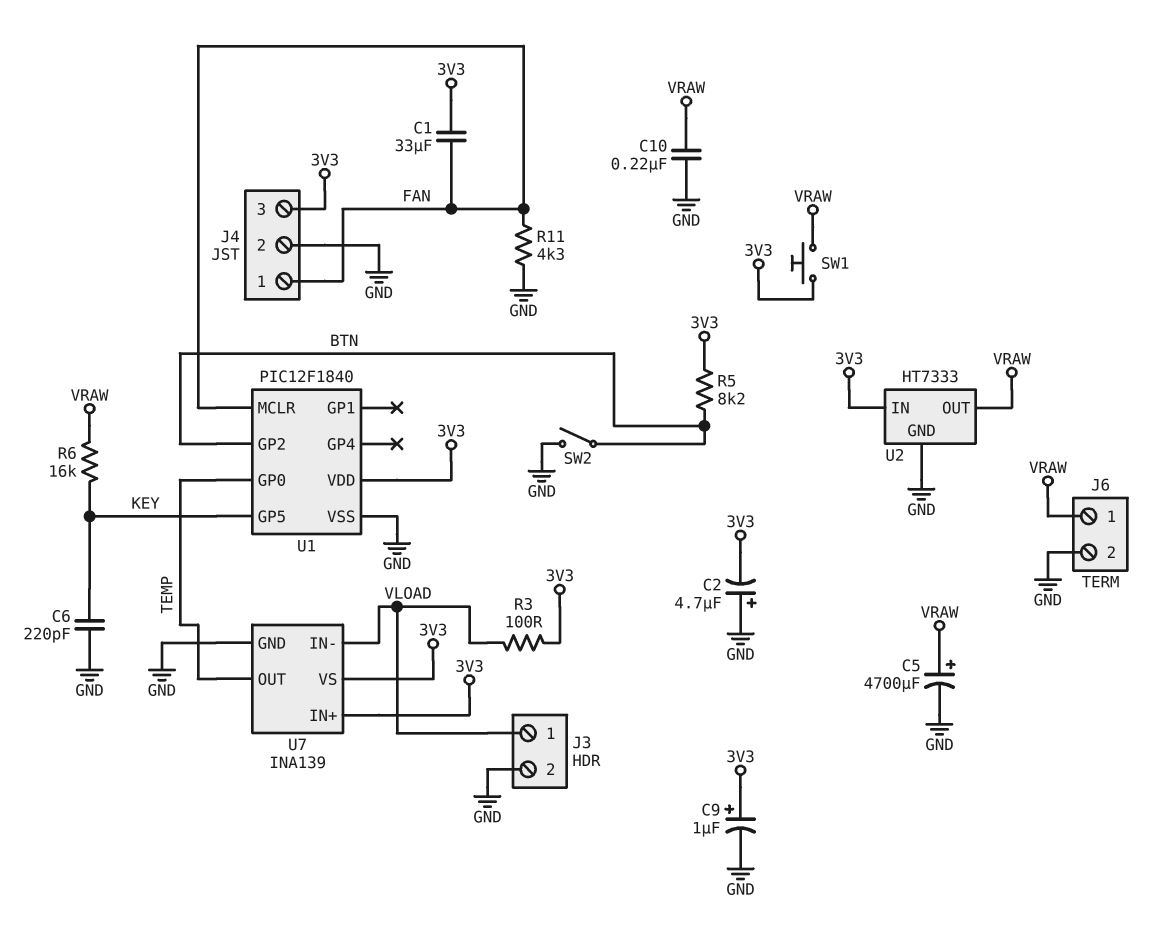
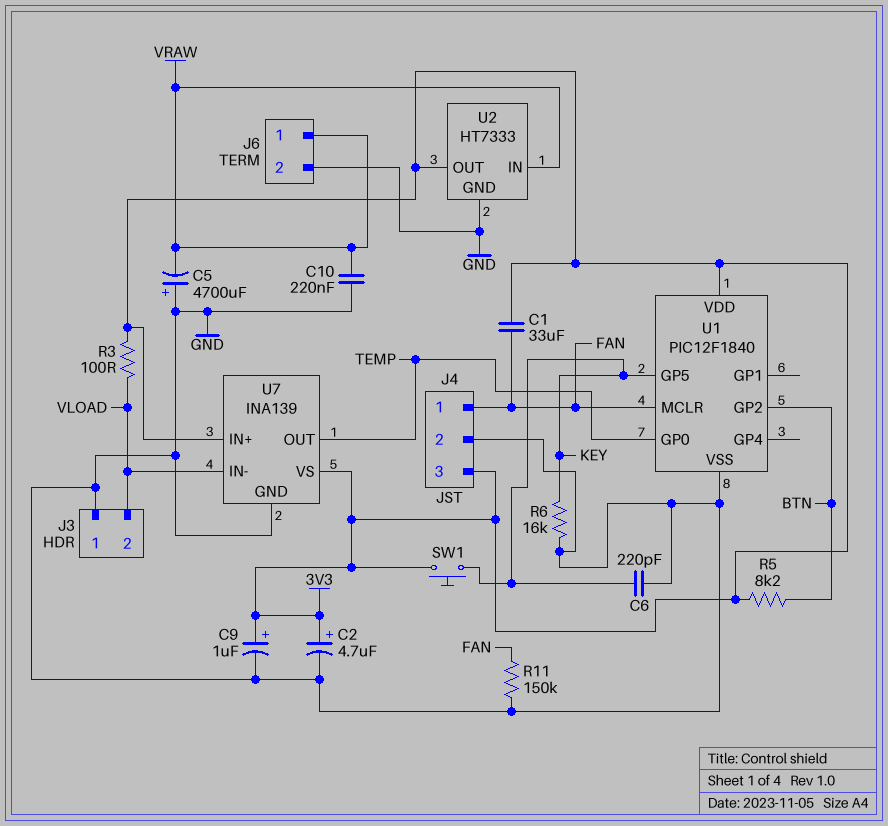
C2: 4.7uF (plus GND, minus 3V3) -> 4.7uF (plus 3V3, minus GND)
C5: 4700uF (plus VRAW, minus GND) -> 4700uF (plus GND, minus VRAW)
J3 pin 1: VLOAD -> GND
J3 pin 2: GND -> VLOAD
R6: 16k (KEY, VRAW) -> 16k (GND, KEY)
R11: 4.3k (FAN, GND) -> 150k (FAN, GND)
SW1: button (3V3, VRAW) -> button (3V3, KEY)
SW2: switch (BTN, GND) -> none
U2 pin IN: 3V3 -> VRAW
U2 pin OUT: VRAW -> 3V3

